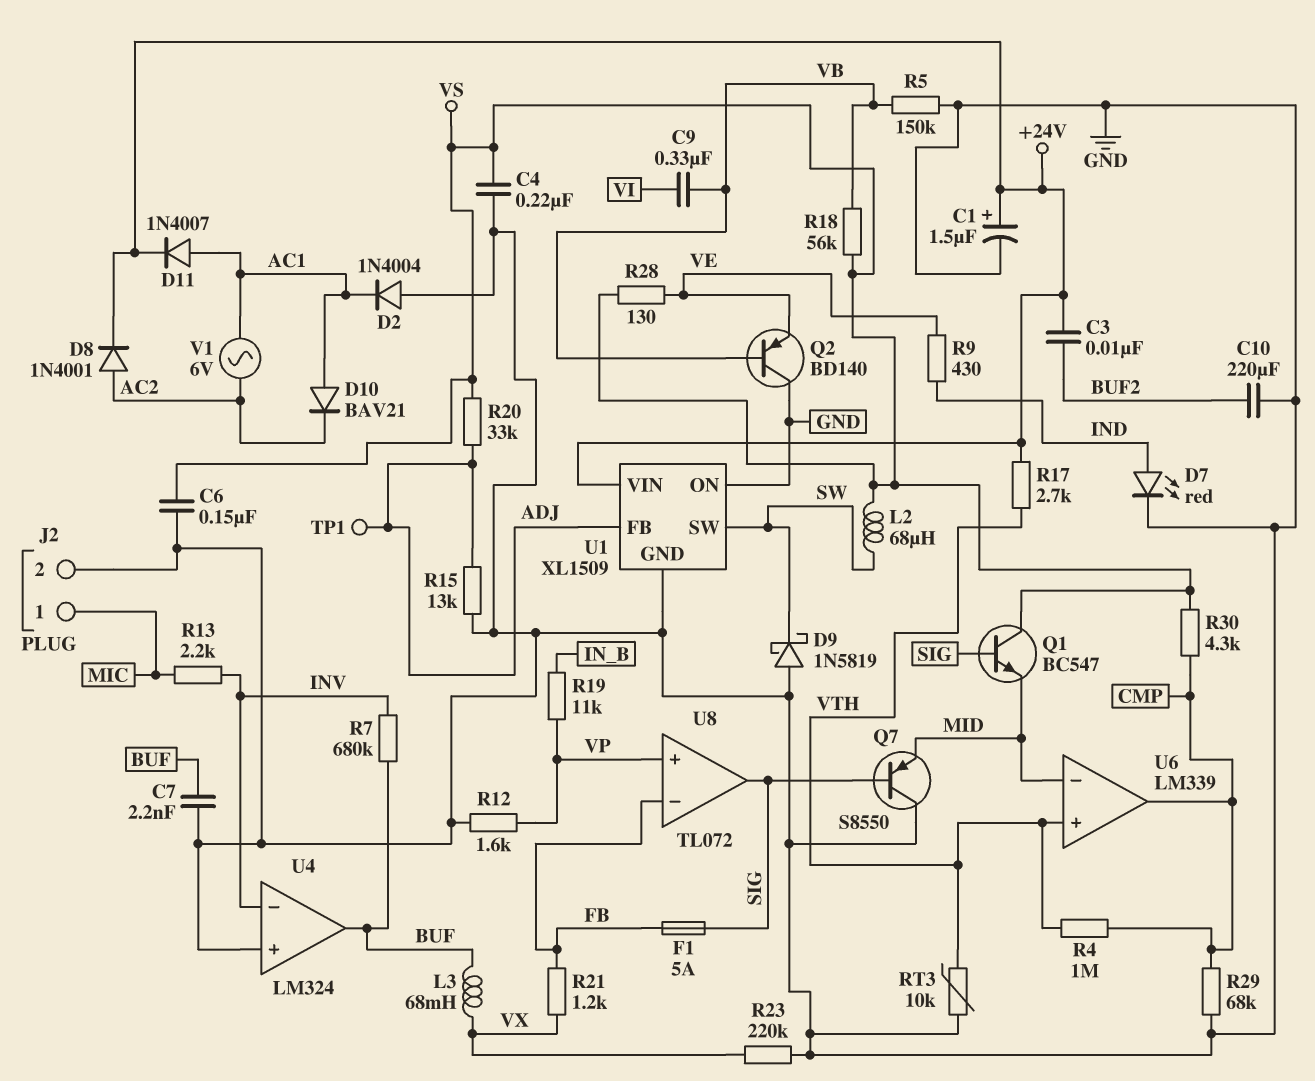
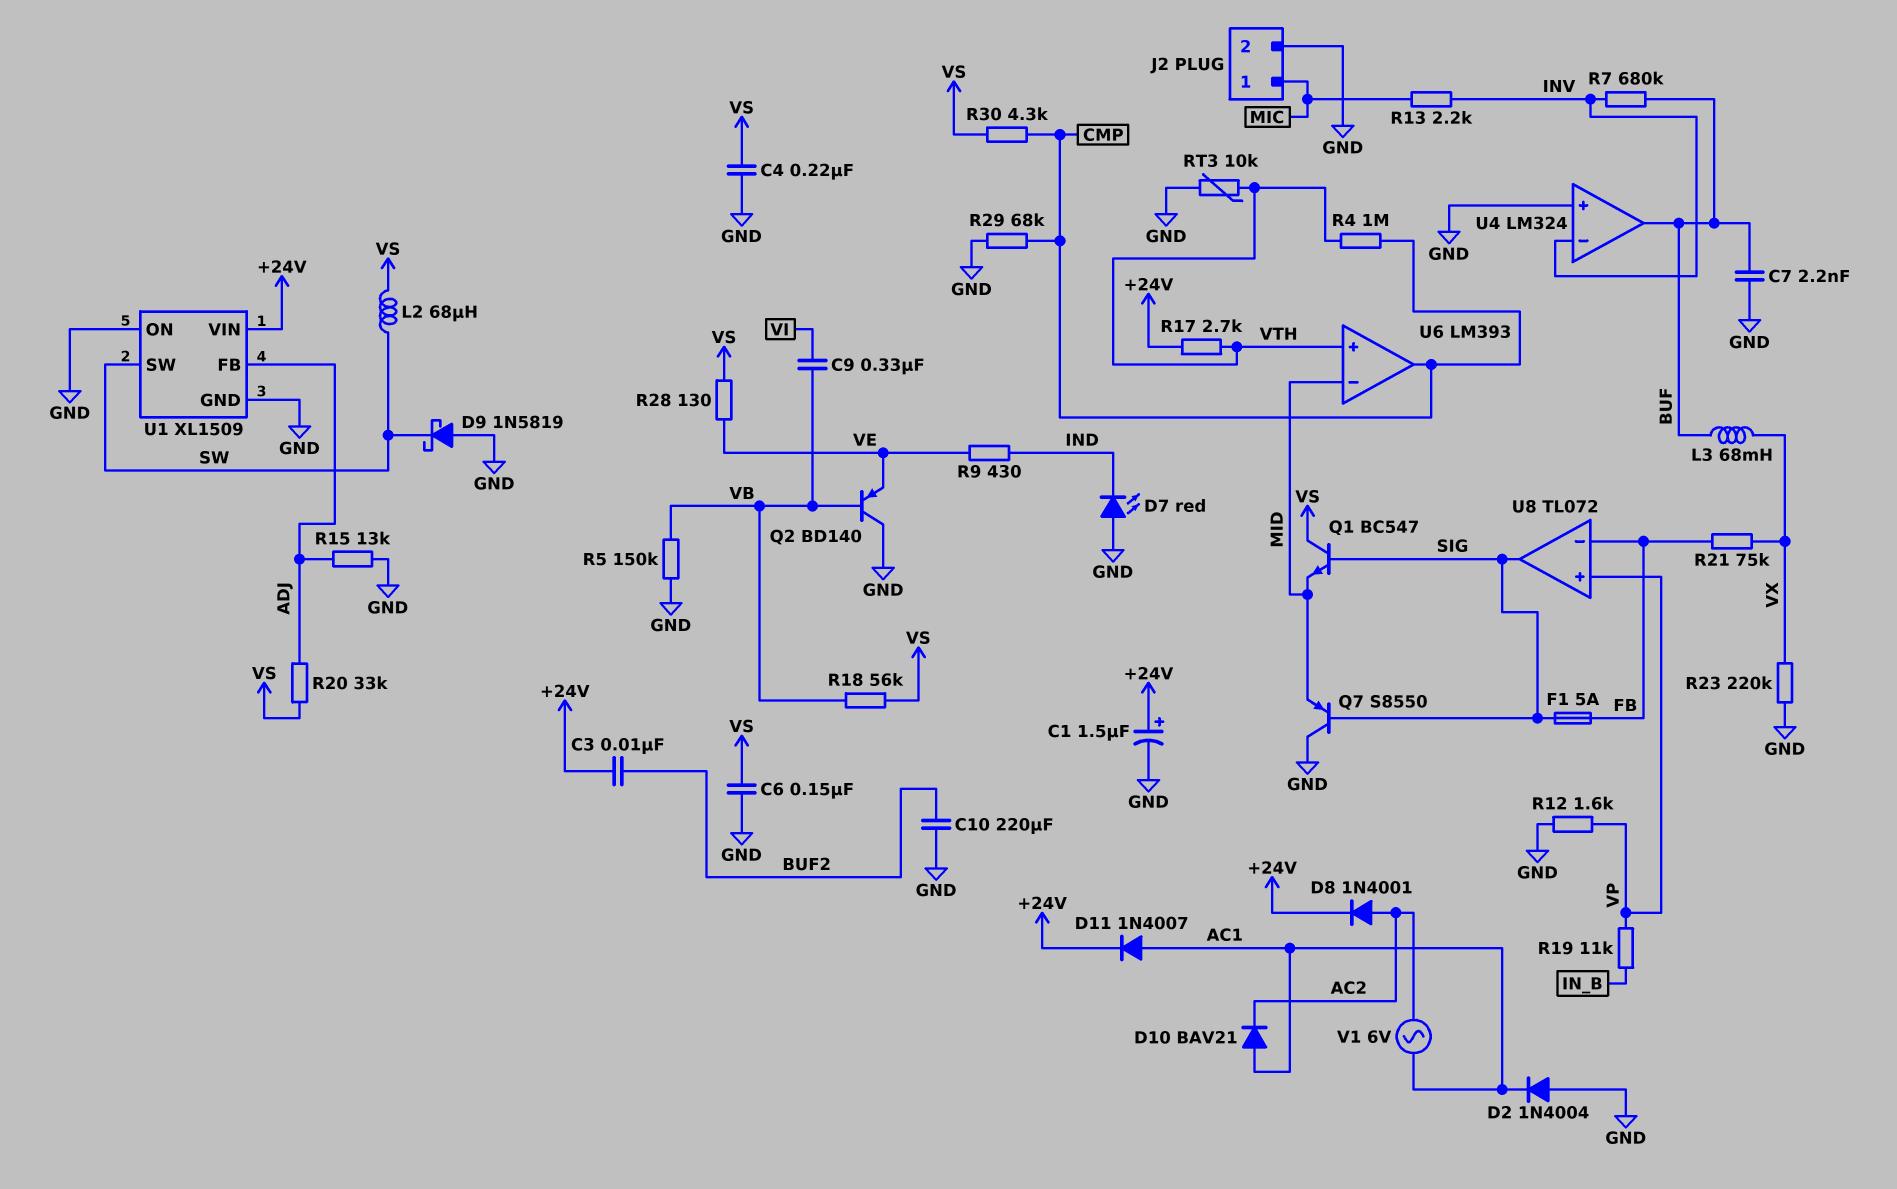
D7: LED red (A IND, K GND) -> LED red (A GND, K IND)
R21: 1.2k (FB, VX) -> 75k (FB, VX)
TP1: test point (ADJ) -> none
U6: LM339 -> LM393

